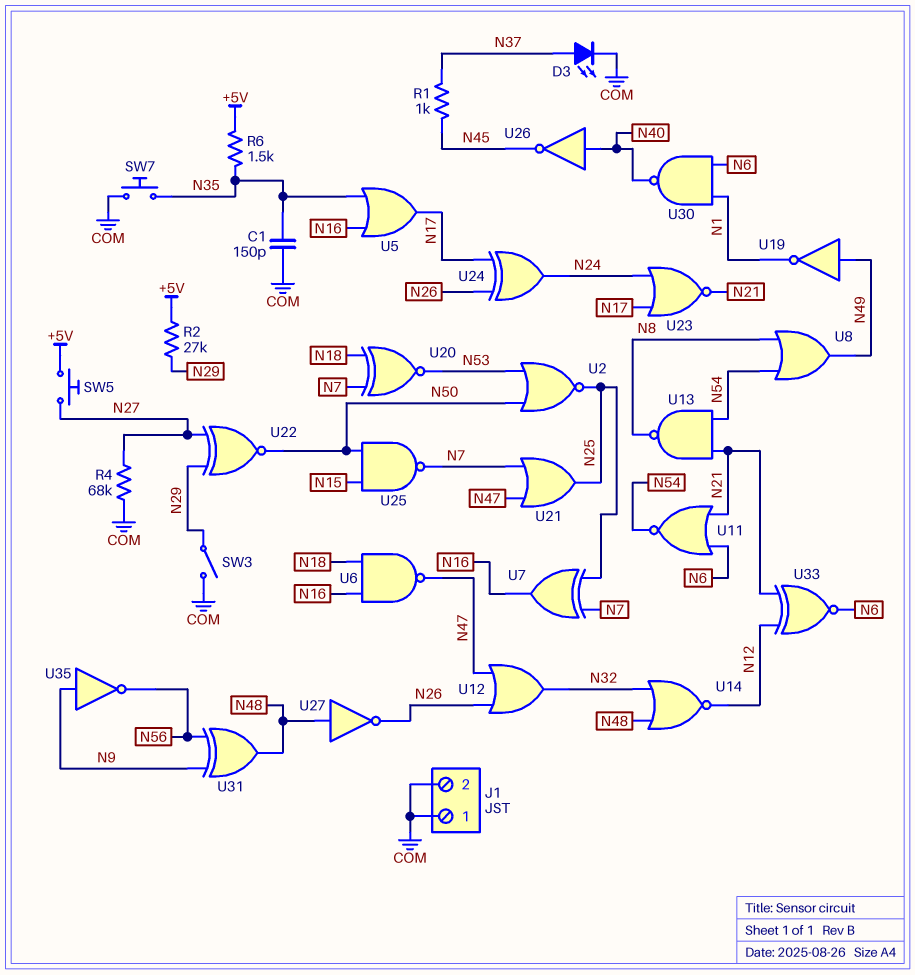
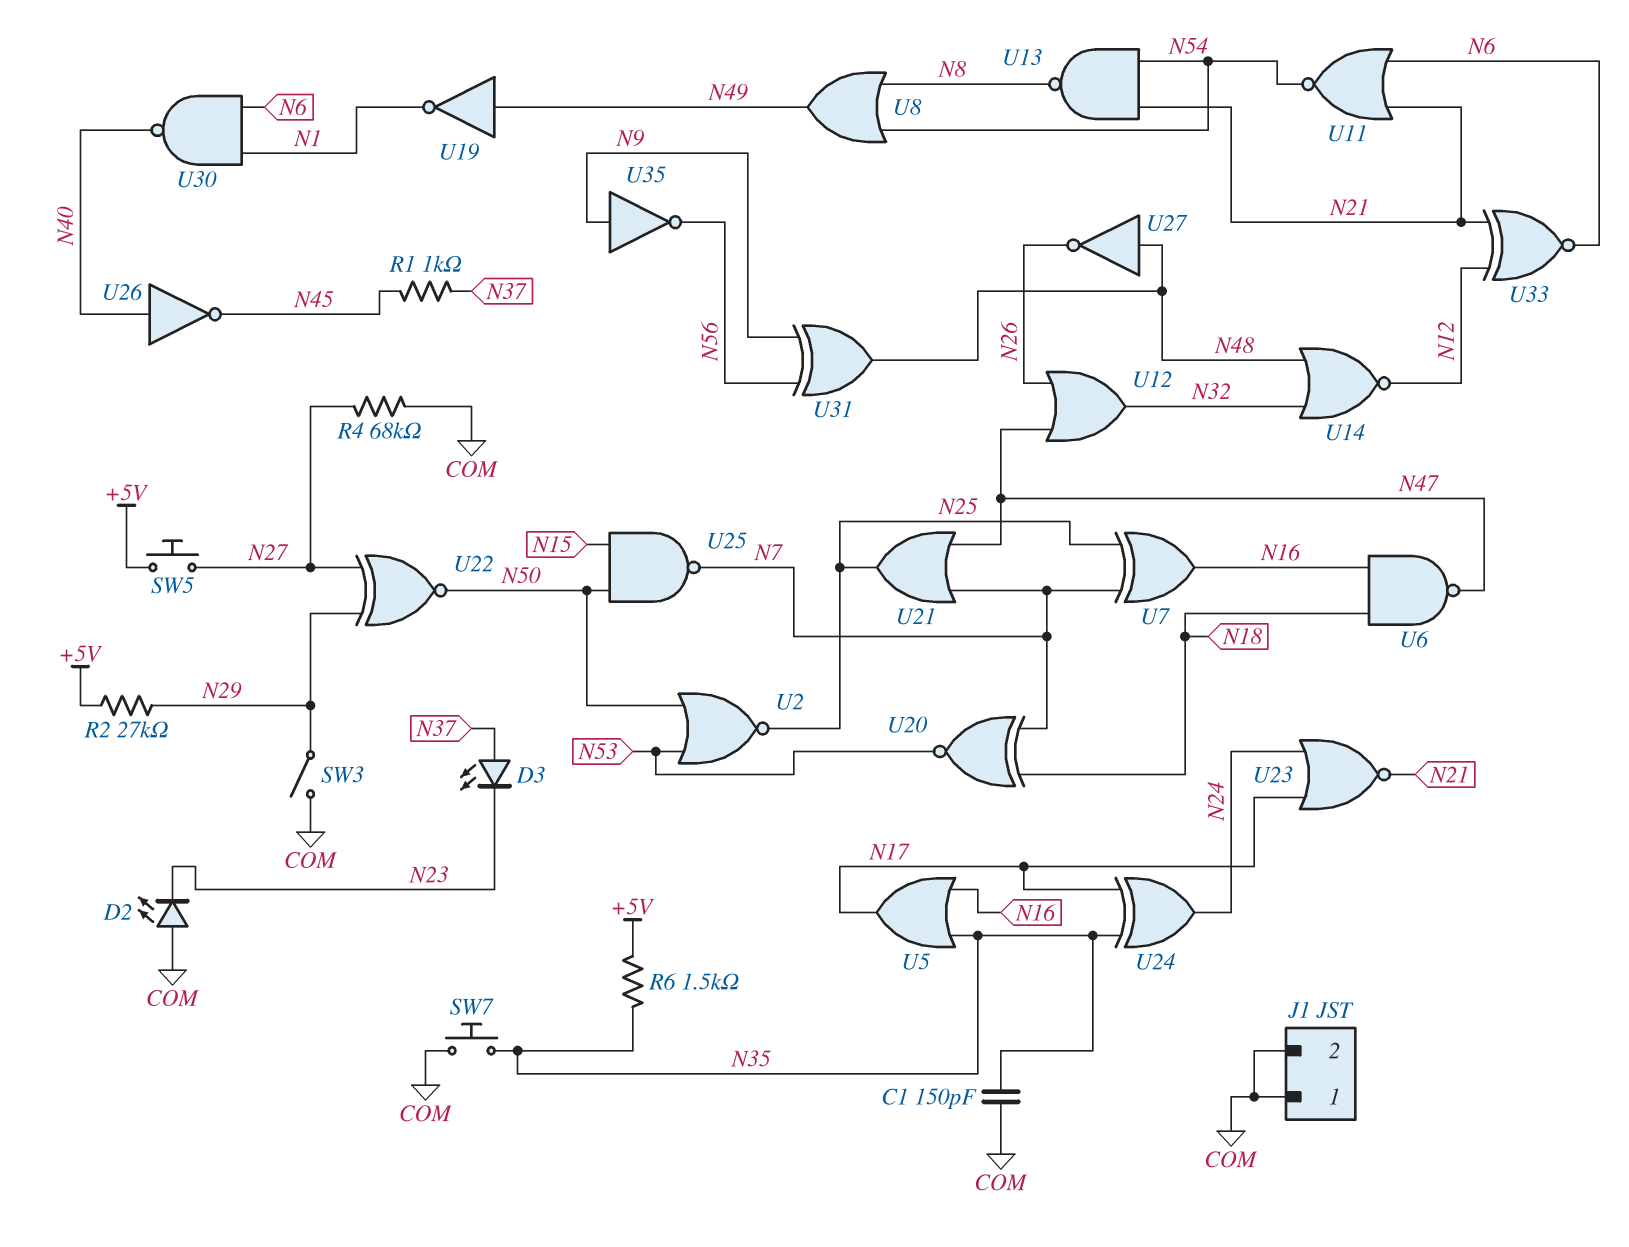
D2: none -> LED (A COM, K N23)
D3: LED (A N37, K COM) -> LED (A N37, K N23)
U24: XOR (in N17, in N26, out N24) -> XOR (in N17, in N35, out N24)

